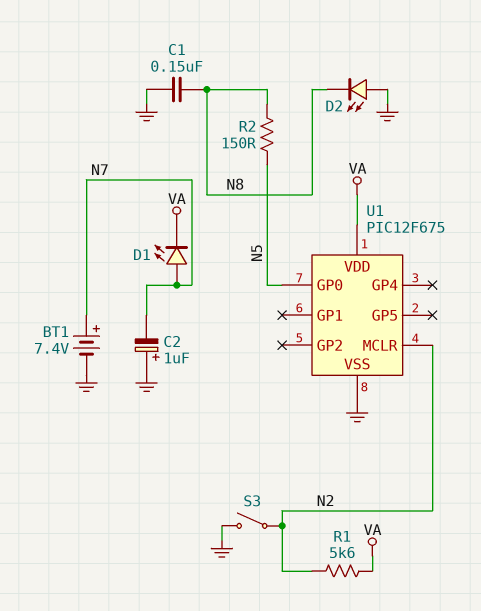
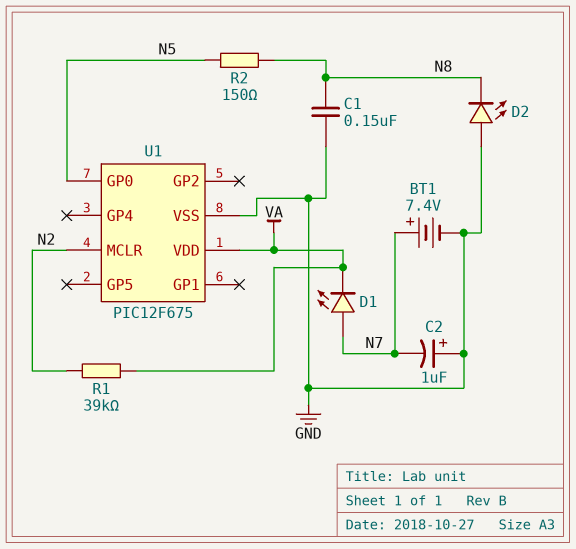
R1: 5.6k (N2, VA) -> 39k (N2, VA)
S3: switch (GND, N2) -> none

